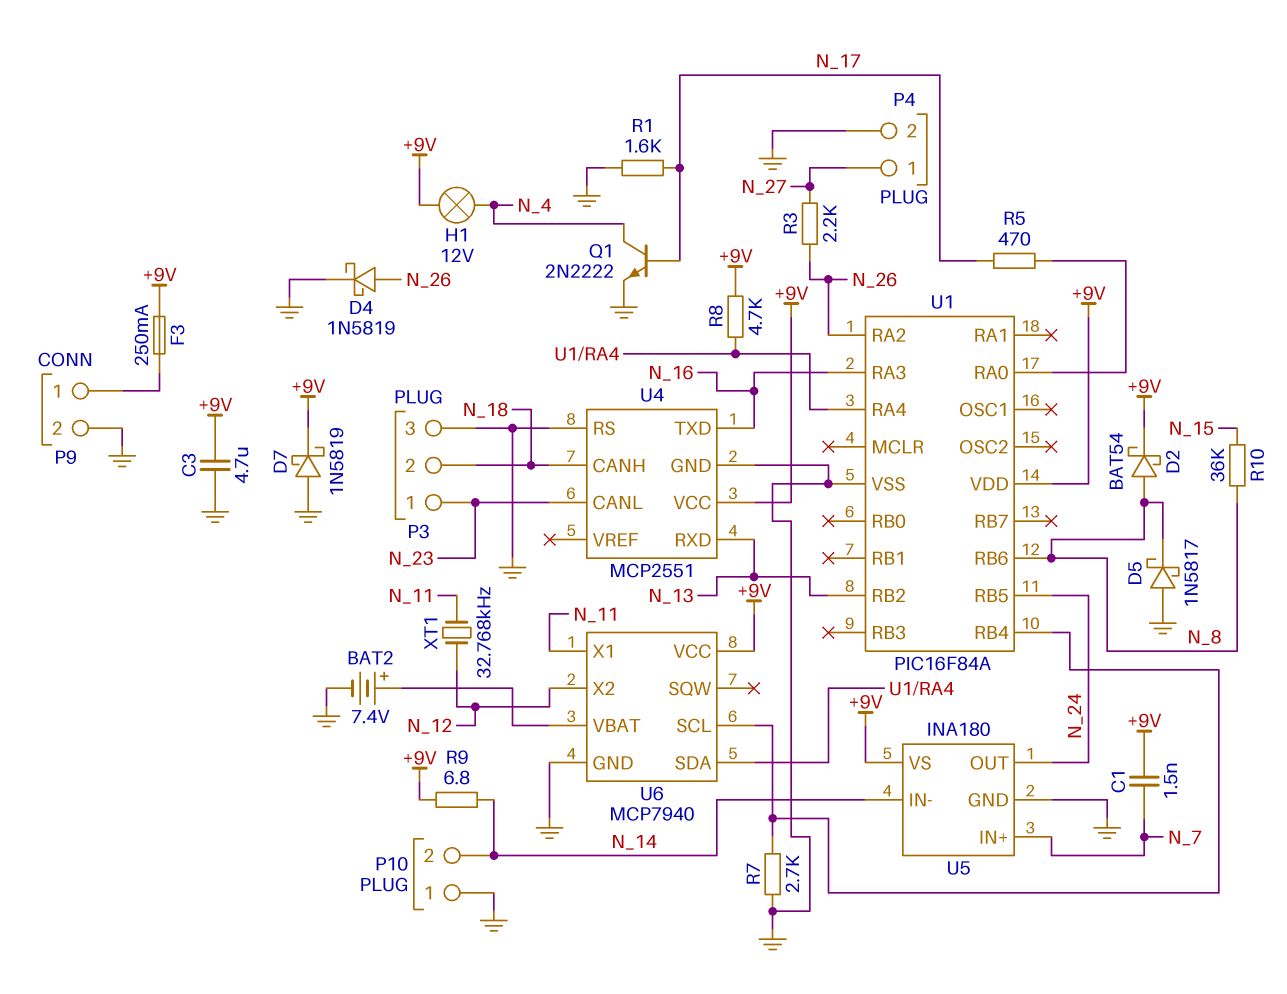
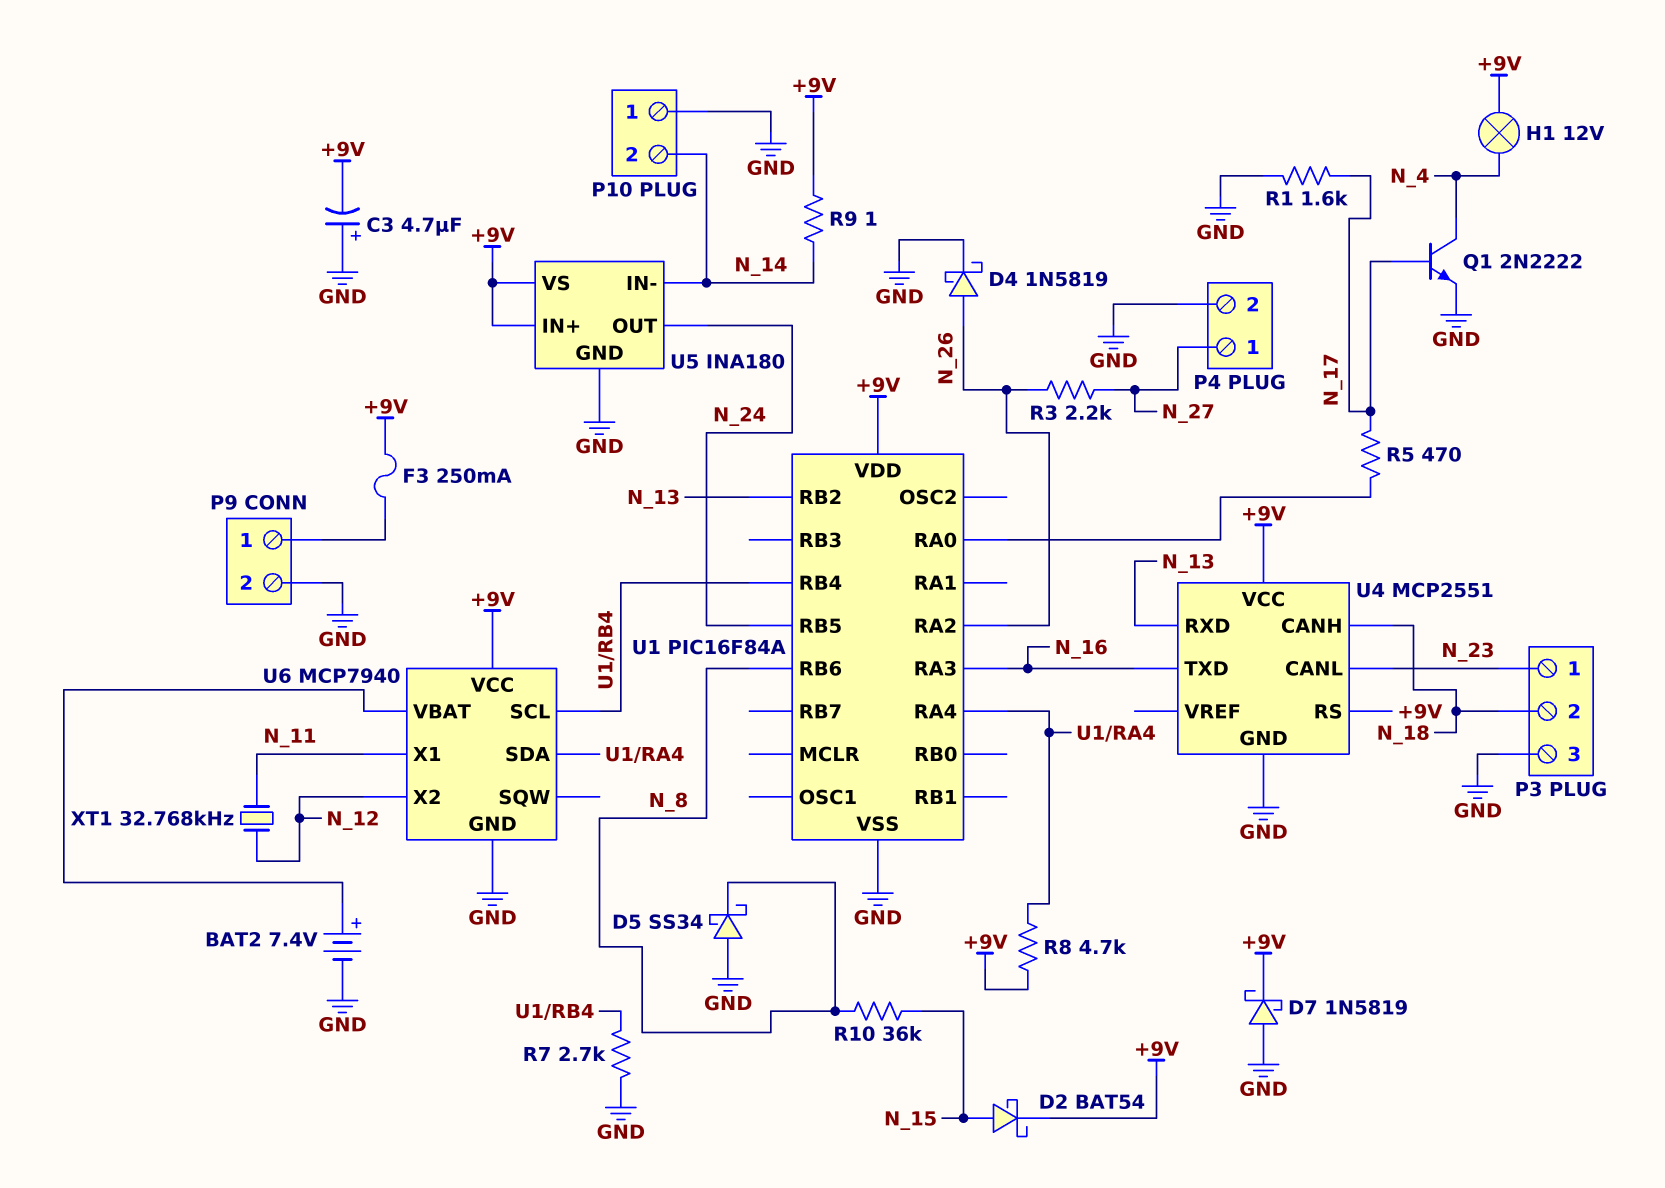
C1: 1.5nF (+9V, N_7) -> none
C3: 4.7uF (+9V, GND) -> 4.7uF (plus GND, minus +9V)
D2: schottky BAT54 (A N_8, K +9V) -> schottky BAT54 (A N_15, K +9V)
D5: schottky 1N5817 (A GND, K N_8) -> schottky SS34 (A GND, K N_8)
R9: 6.8 (+9V, N_14) -> 1 (+9V, N_14)
U4 pin RS: GND -> +9V
U5 pin IN+: N_7 -> +9V

